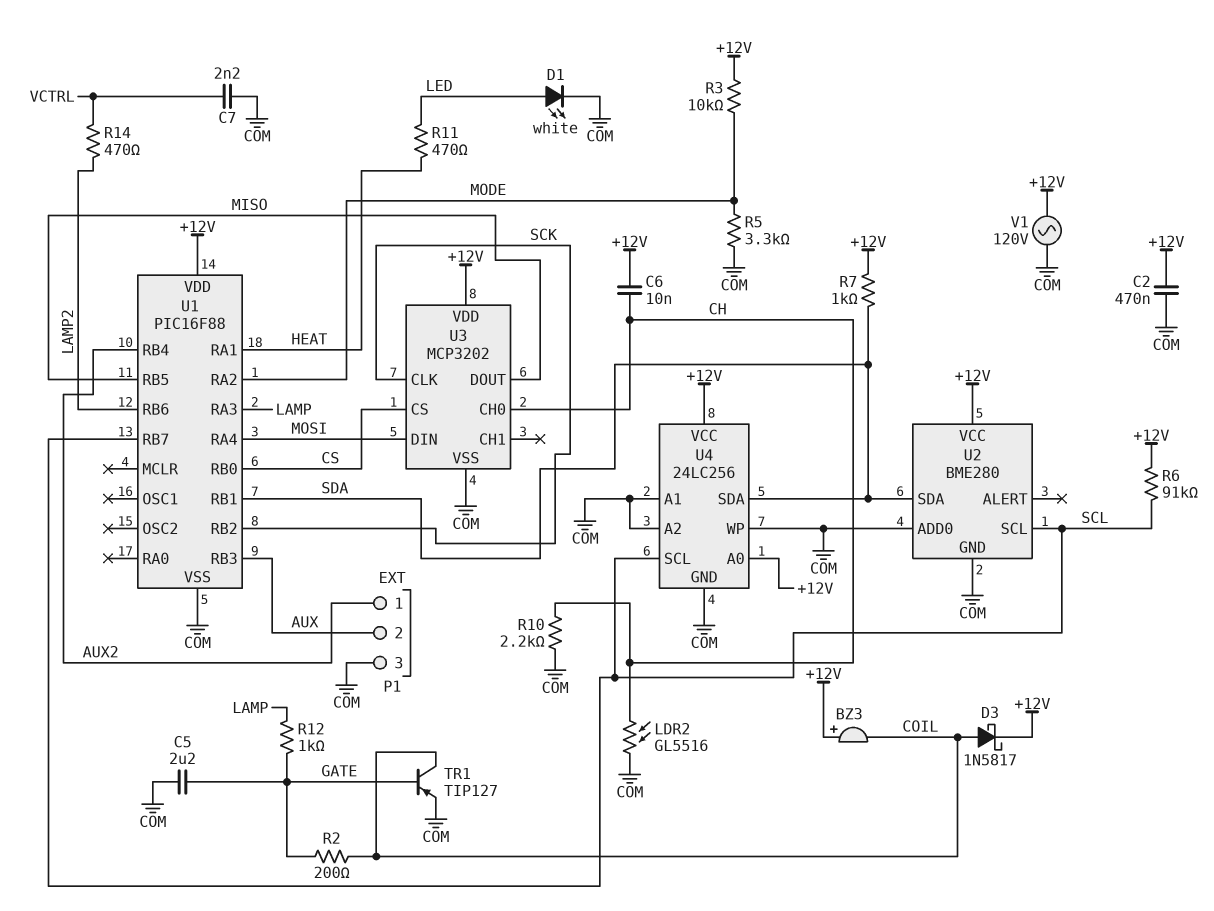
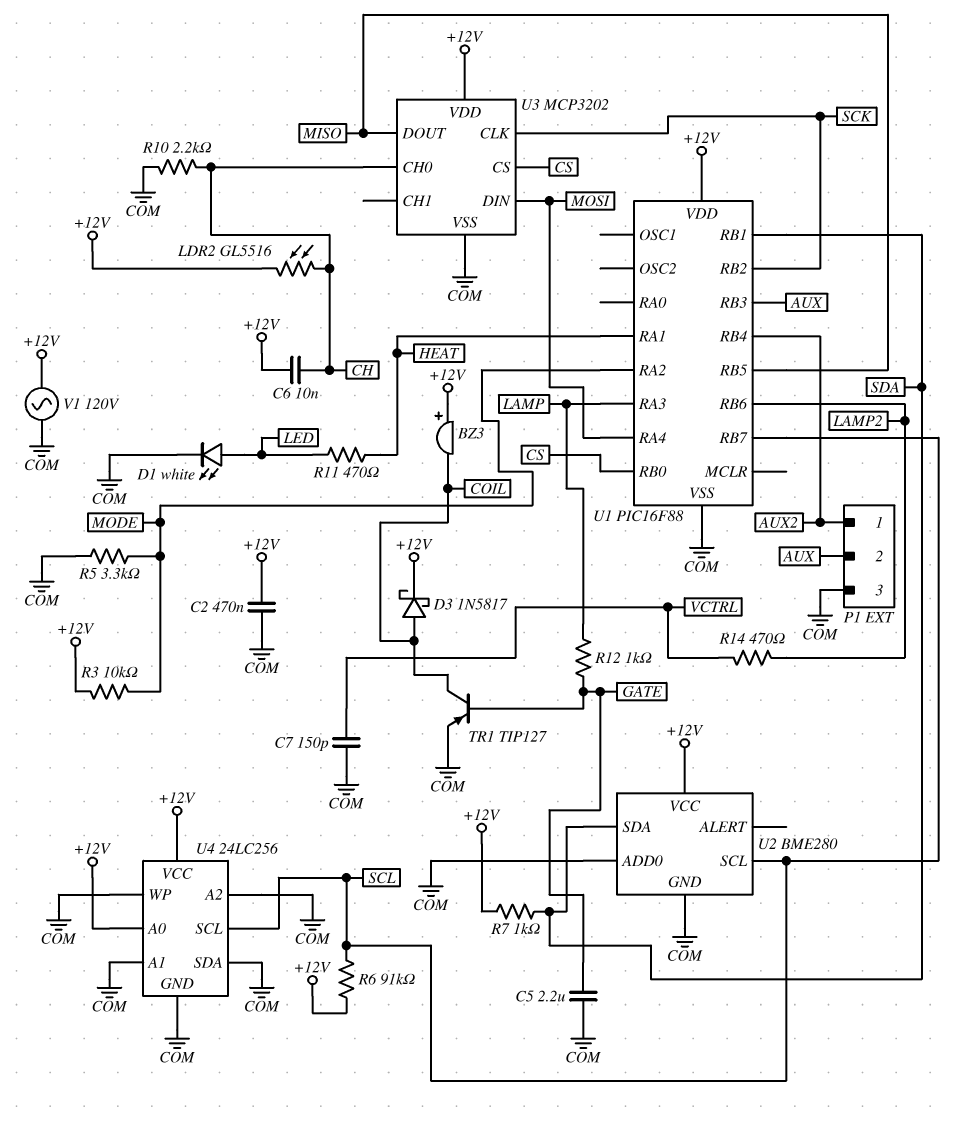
C7: 2.2nF (COM, VCTRL) -> 150pF (COM, VCTRL)
LDR2: GL5516 (CH, COM) -> GL5516 (+12V, CH)
R2: 200 (COIL, GATE) -> none
U4 pin SDA: SDA -> COM

